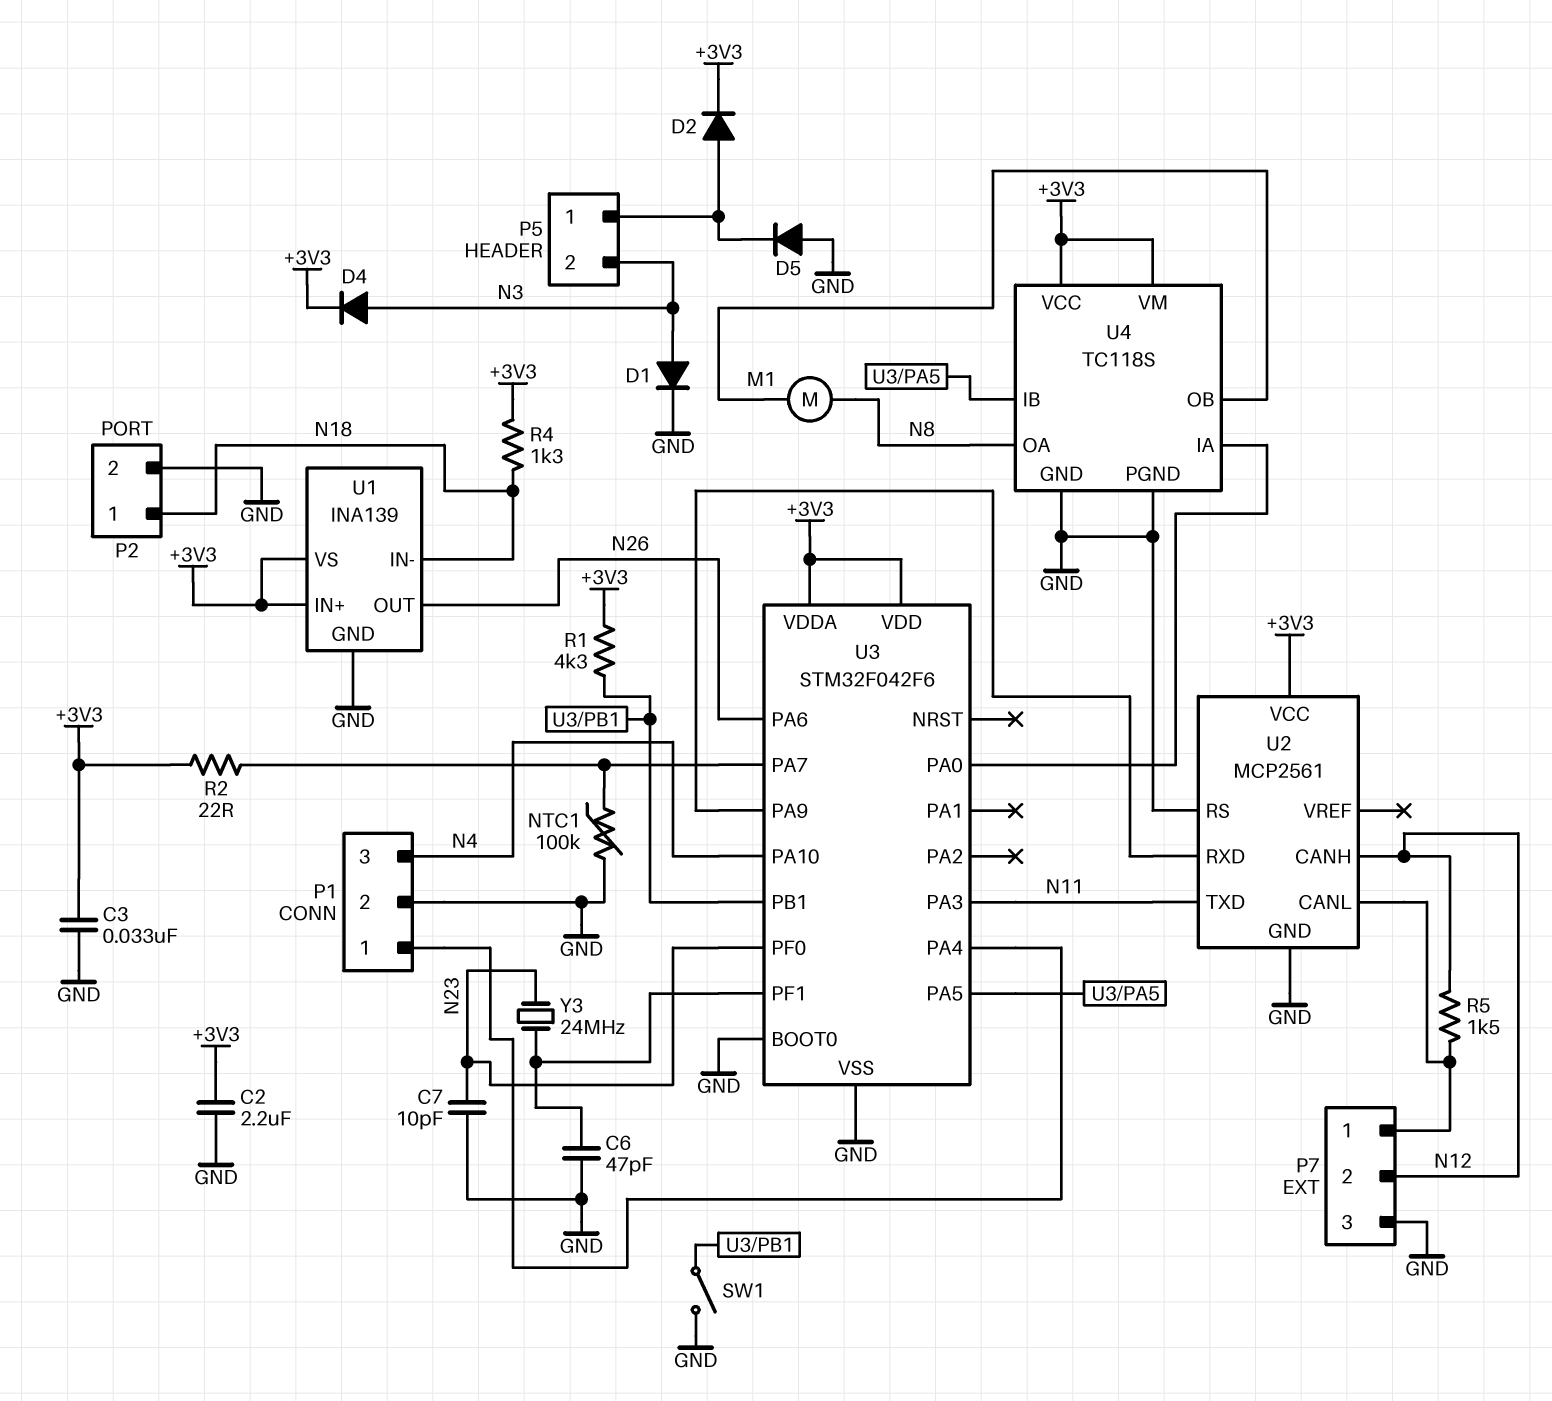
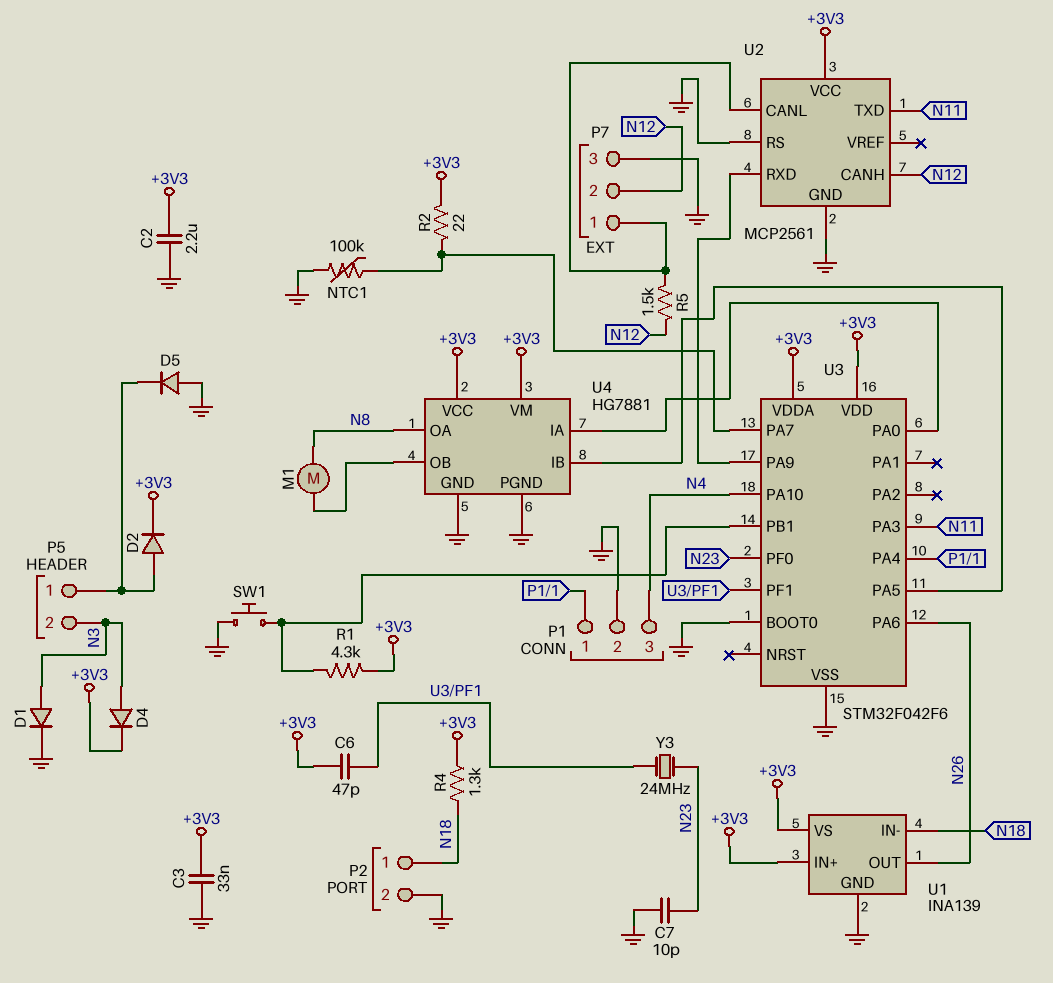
C6: 47pF (GND, U3/PF1) -> 47pF (+3V3, U3/PF1)
SW1: switch (GND, U3/PB1) -> button (GND, U3/PB1)
U4: TC118S -> HG7881

